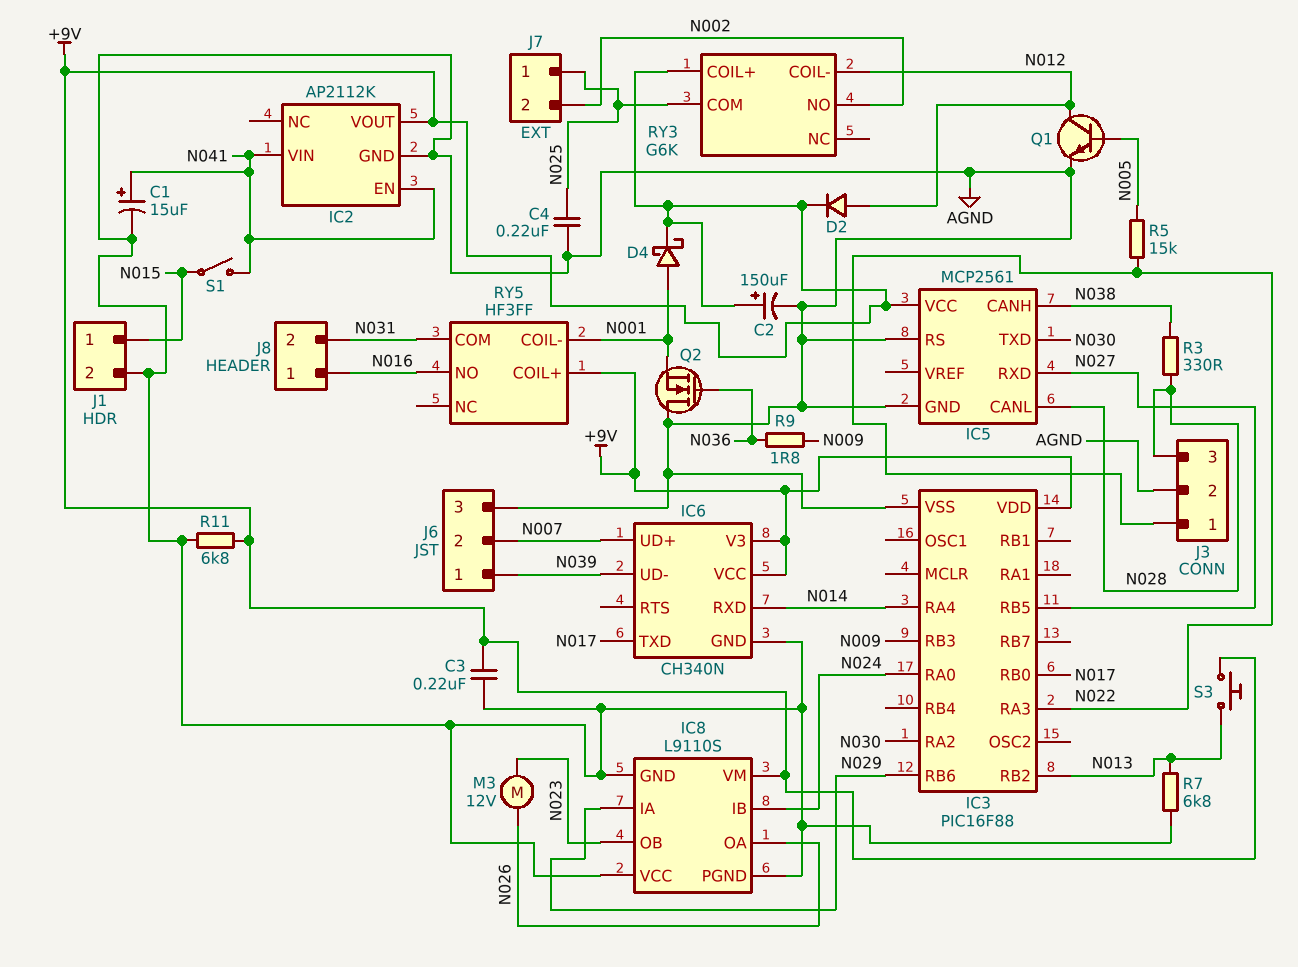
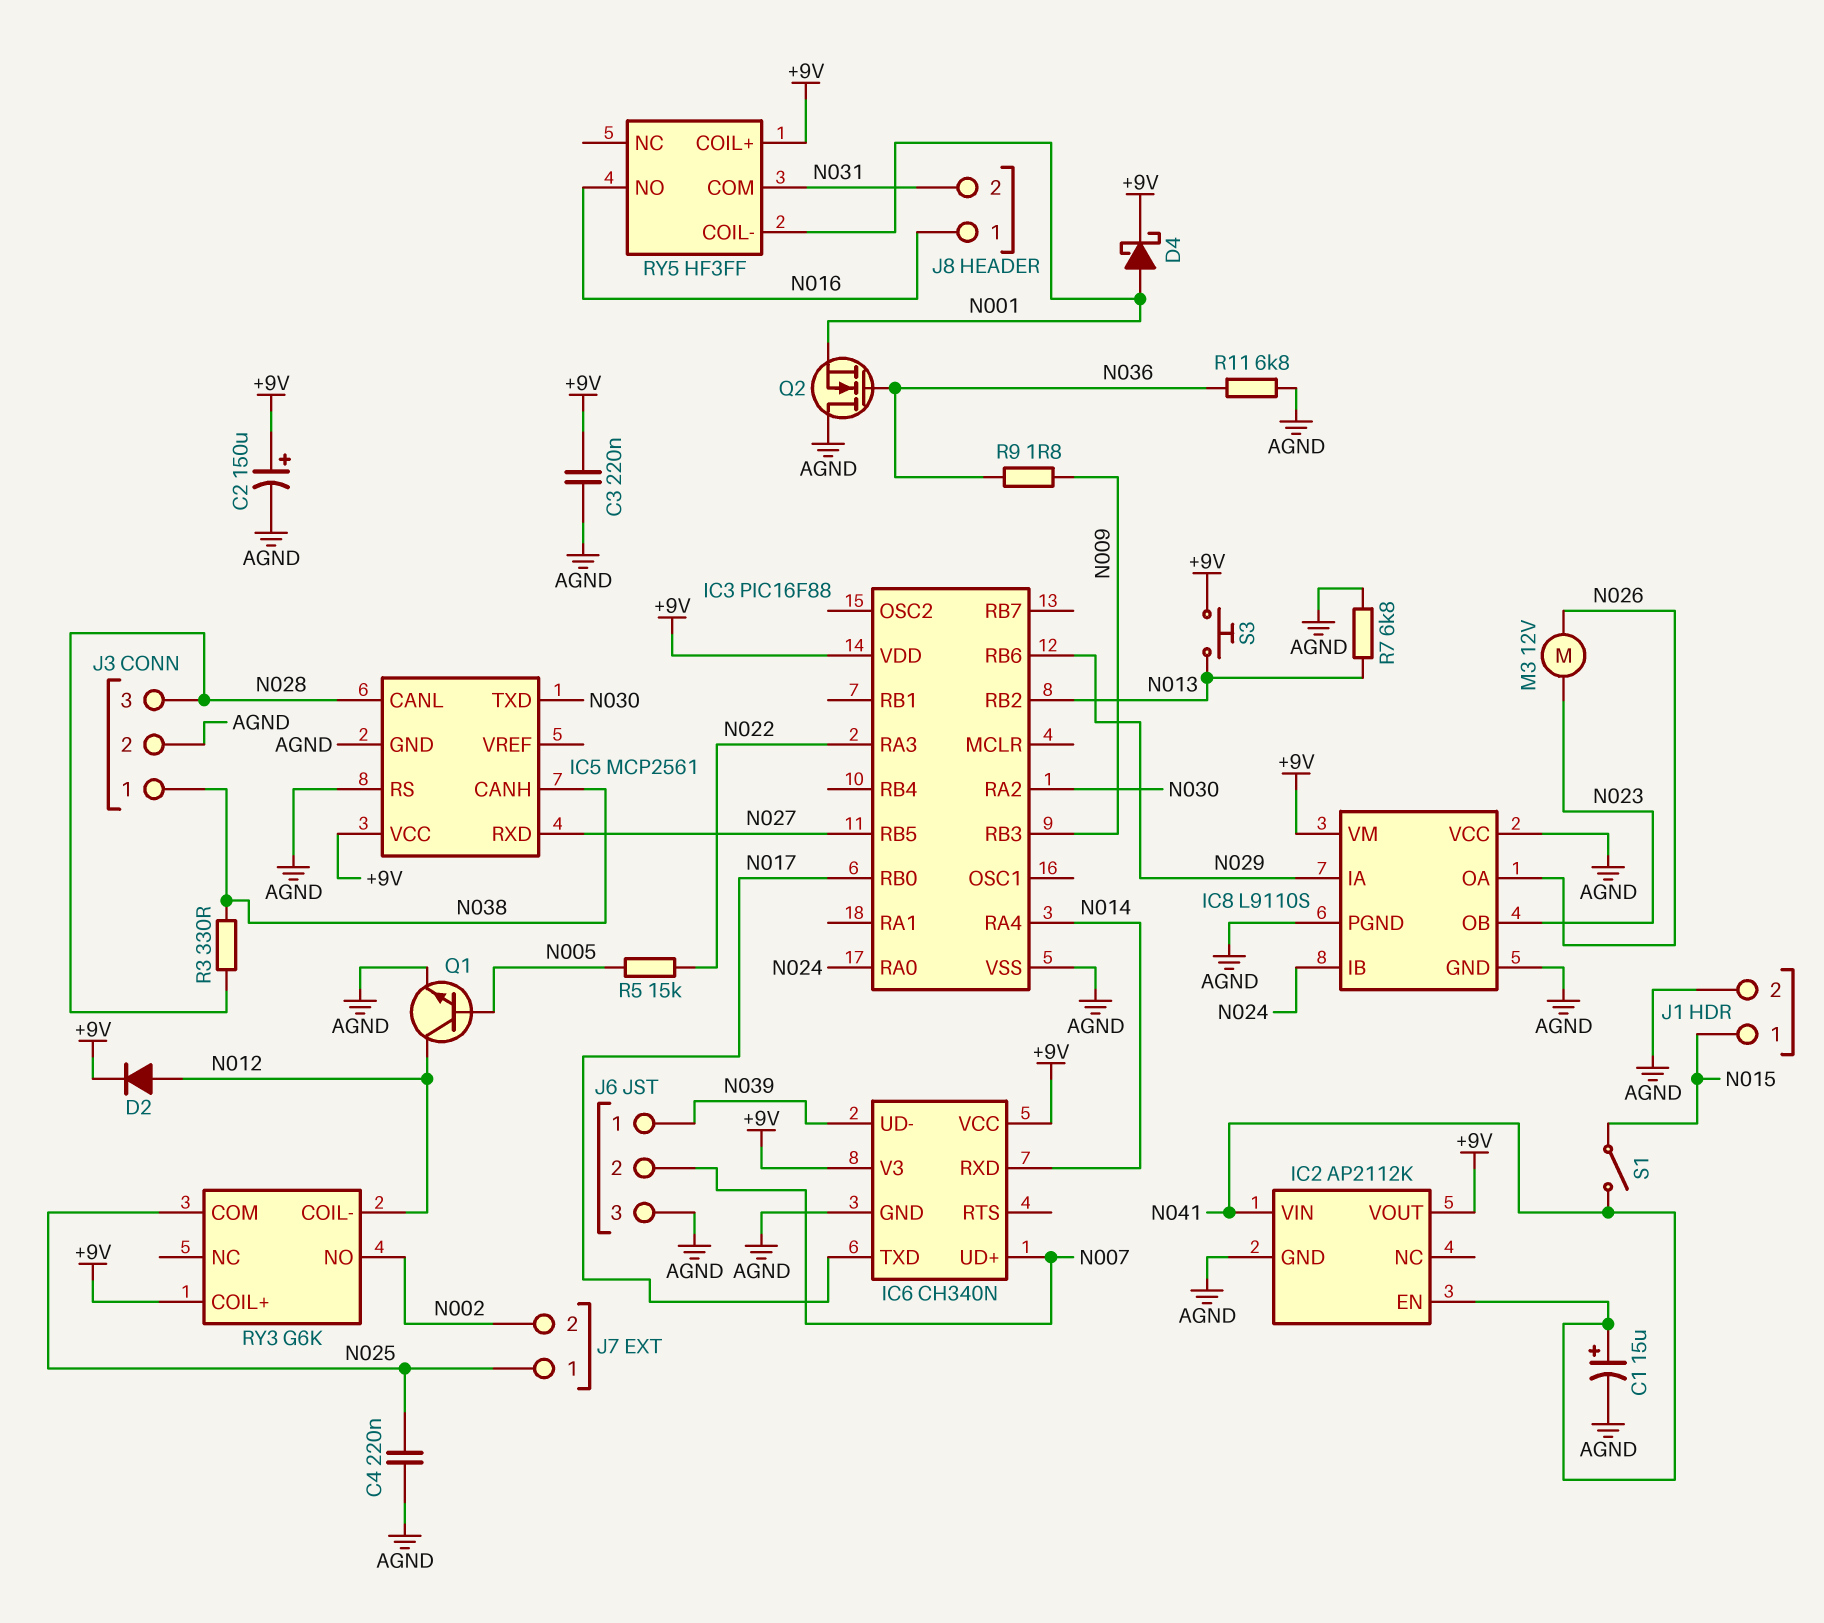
J3 pin 1: N022 -> N038
R11: 6.8k (+9V, AGND) -> 6.8k (AGND, N036)

